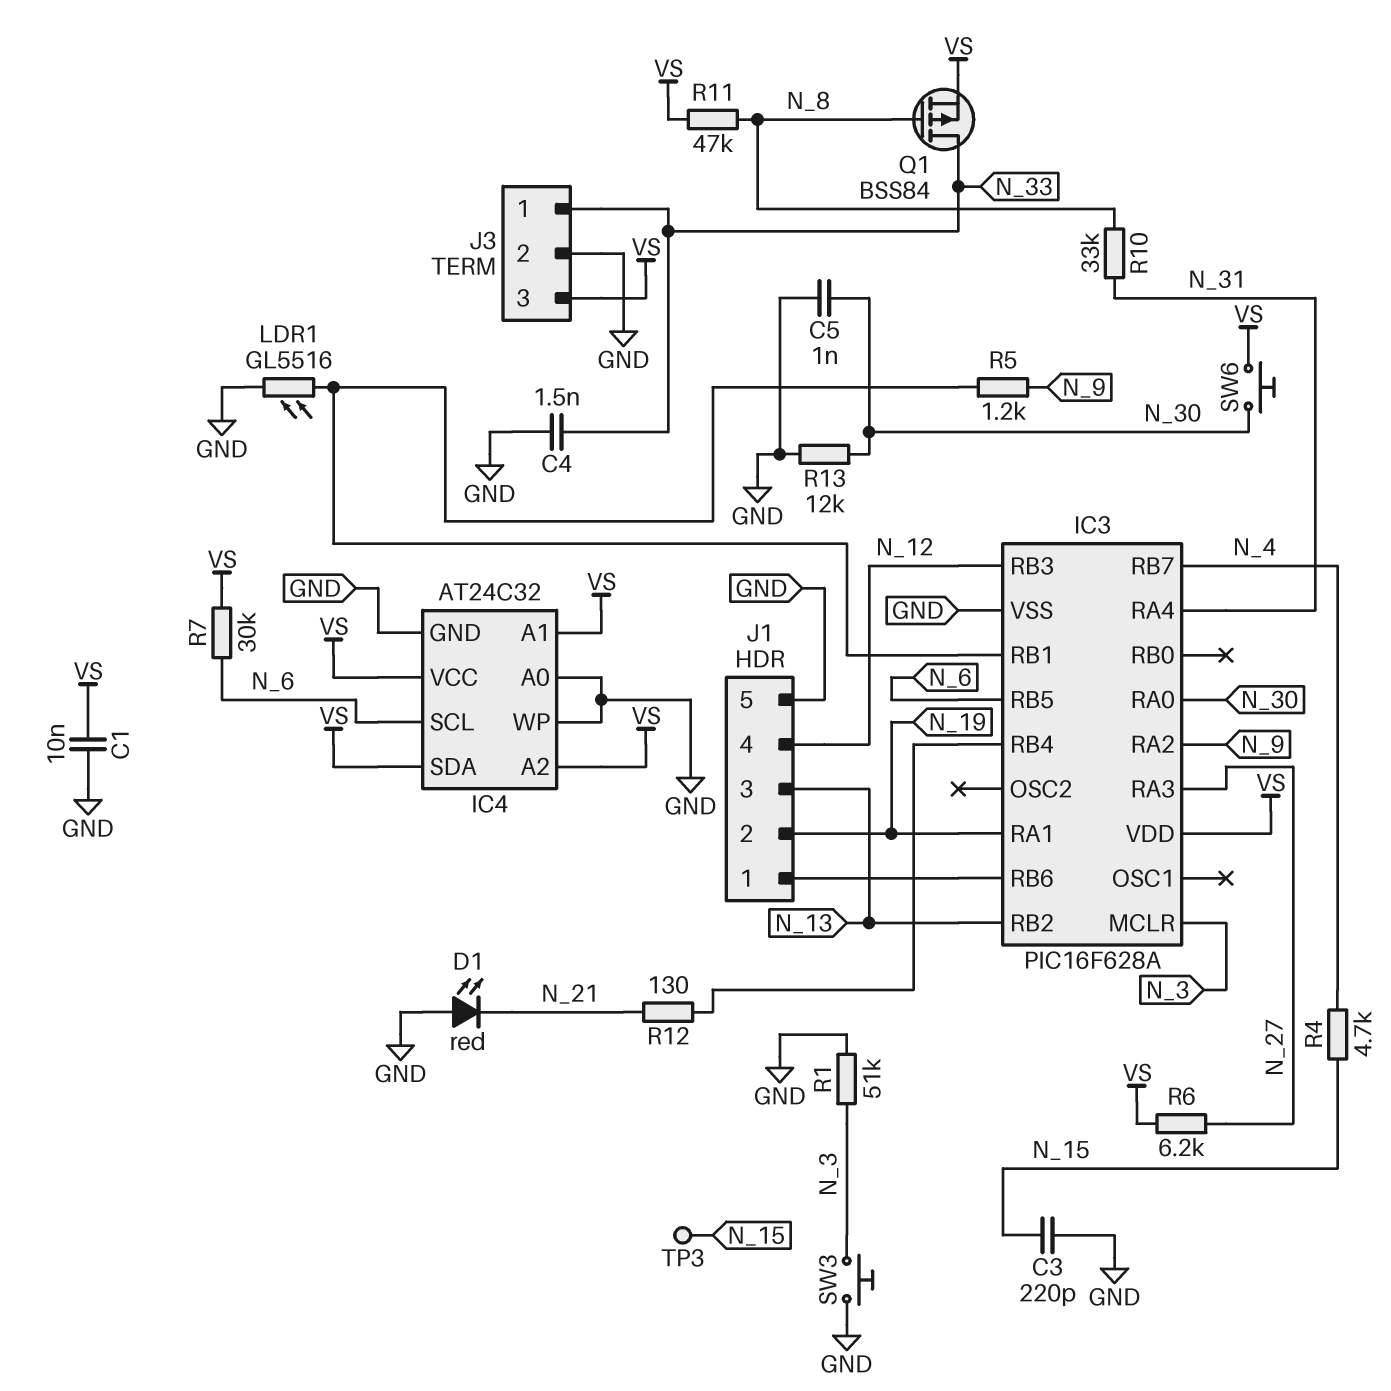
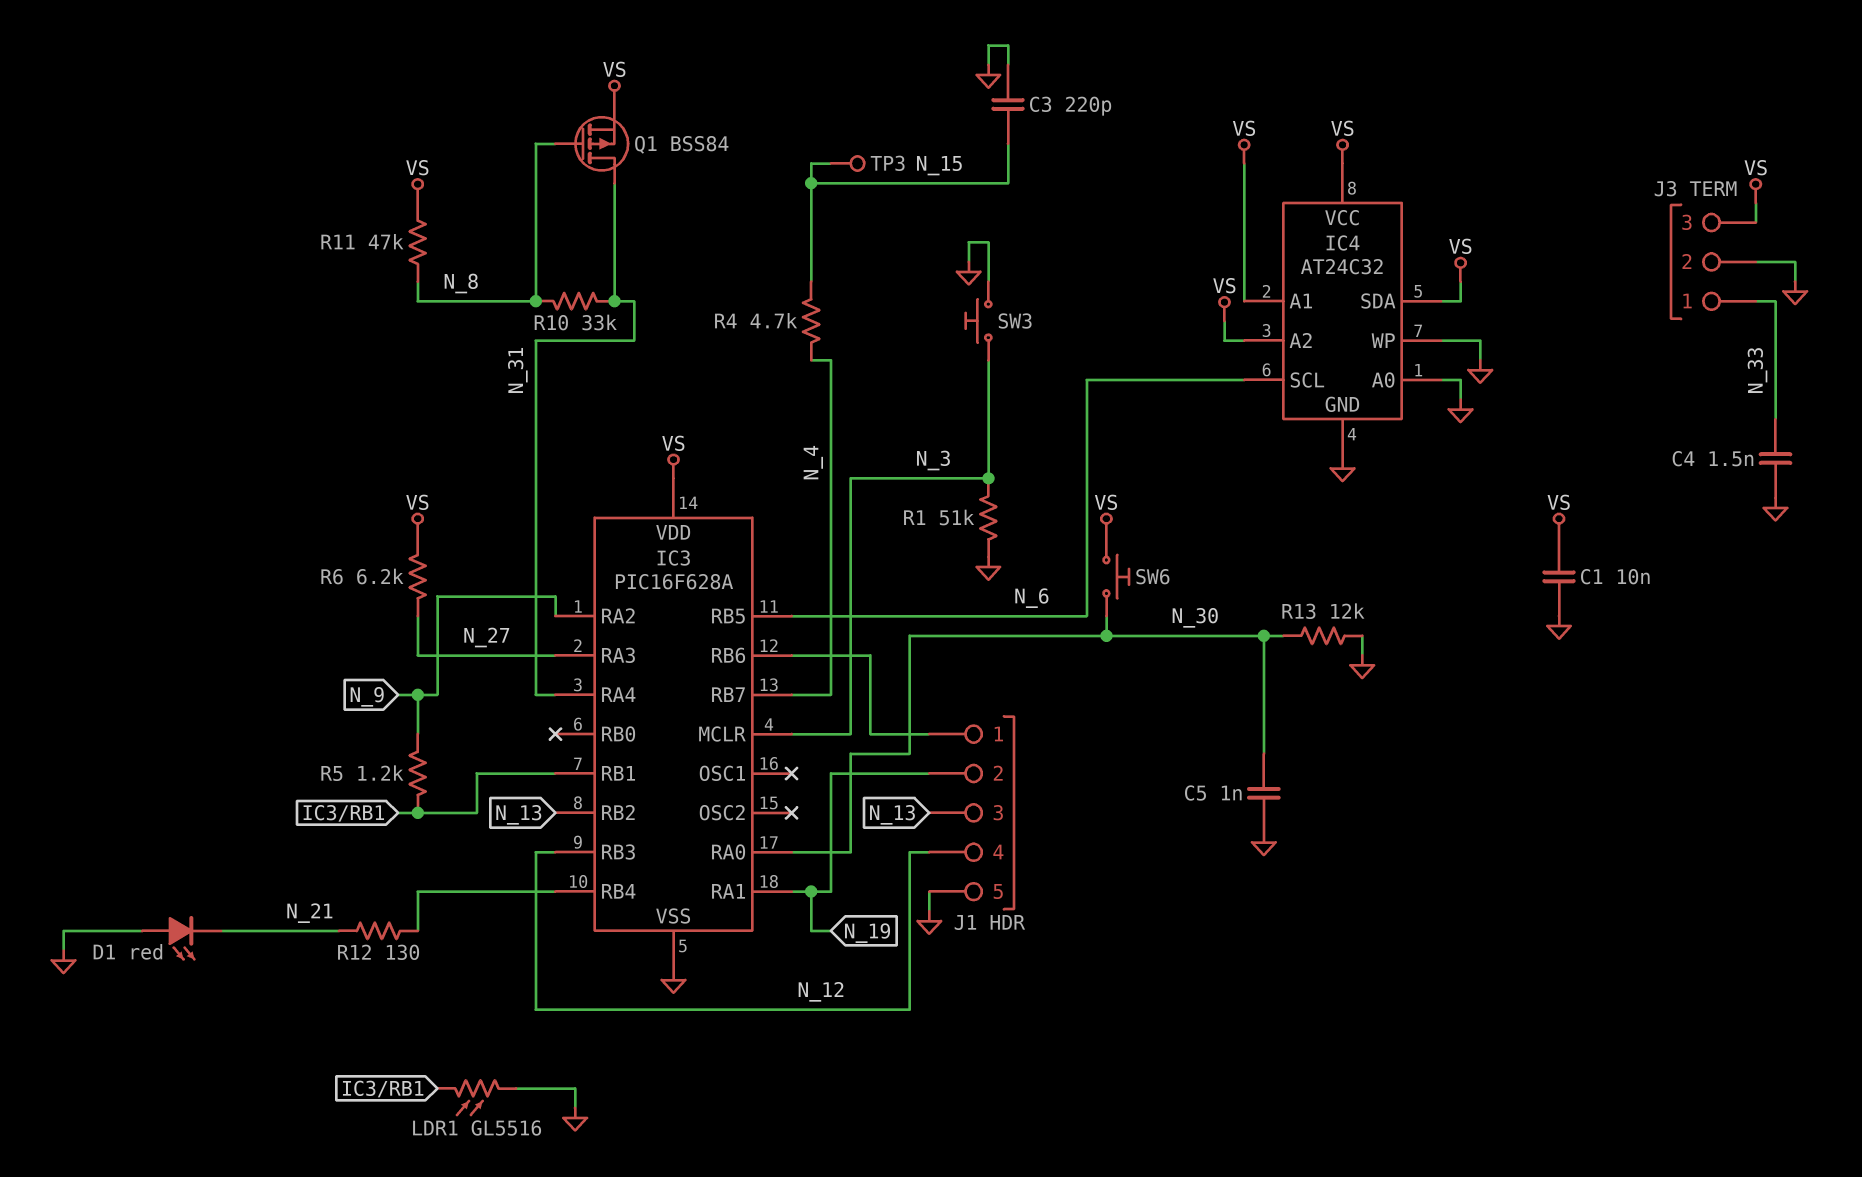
Q1: PMOS BSS84 (G N_8, D N_33, S VS) -> PMOS BSS84 (G N_8, D N_31, S VS)
R7: 30k (N_6, VS) -> none

